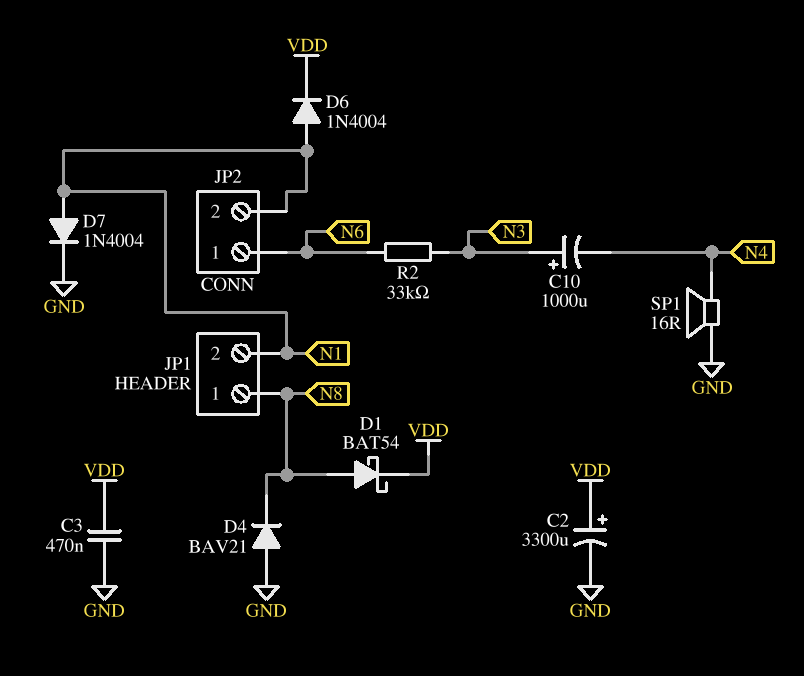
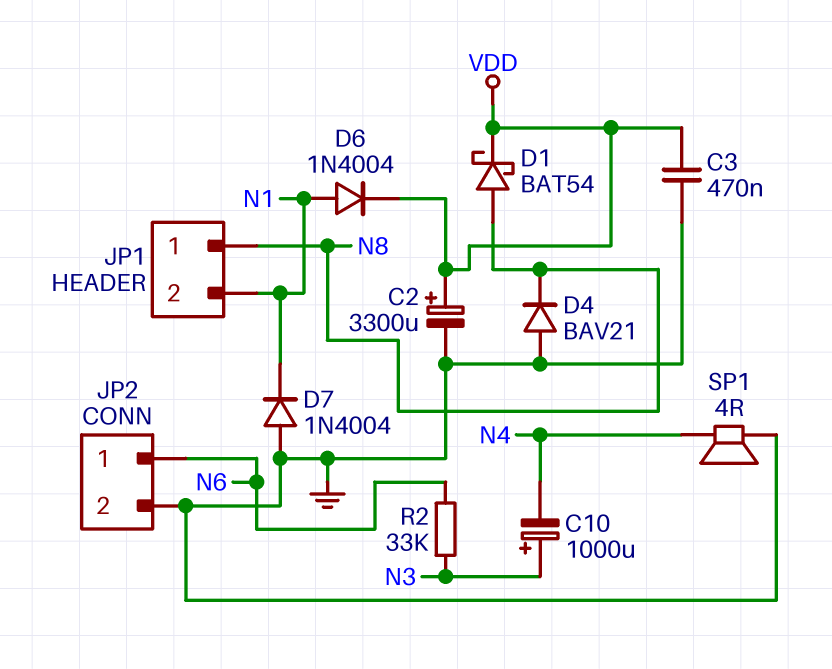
D7: diode 1N4004 (A N1, K GND) -> diode 1N4004 (A GND, K N1)
JP2 pin 2: N1 -> GND
SP1: speaker 16R (GND, N4) -> speaker 4R (GND, N4)

